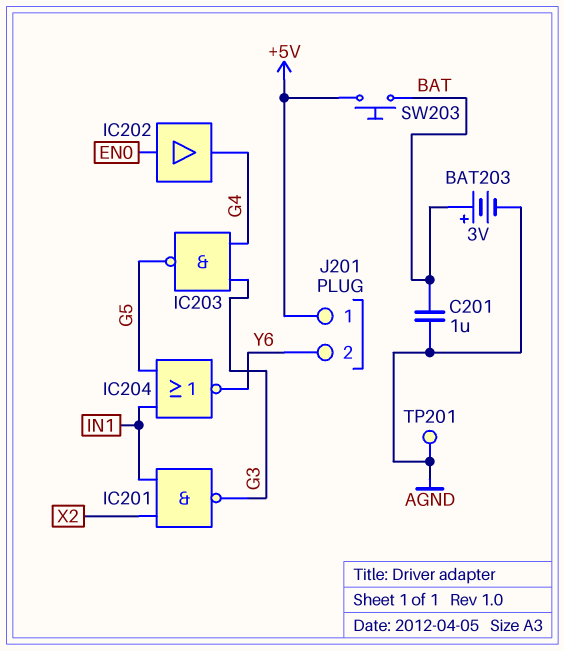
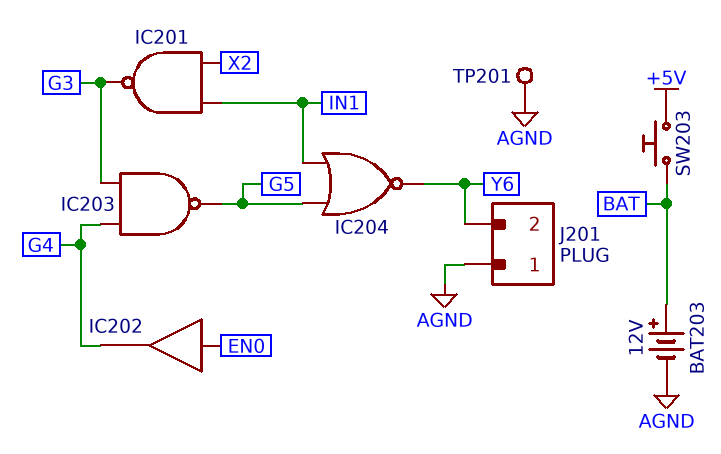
BAT203: 3V (plus BAT, minus AGND) -> 12V (plus BAT, minus AGND)
C201: 1uF (AGND, BAT) -> none
J201 pin 1: +5V -> AGND

